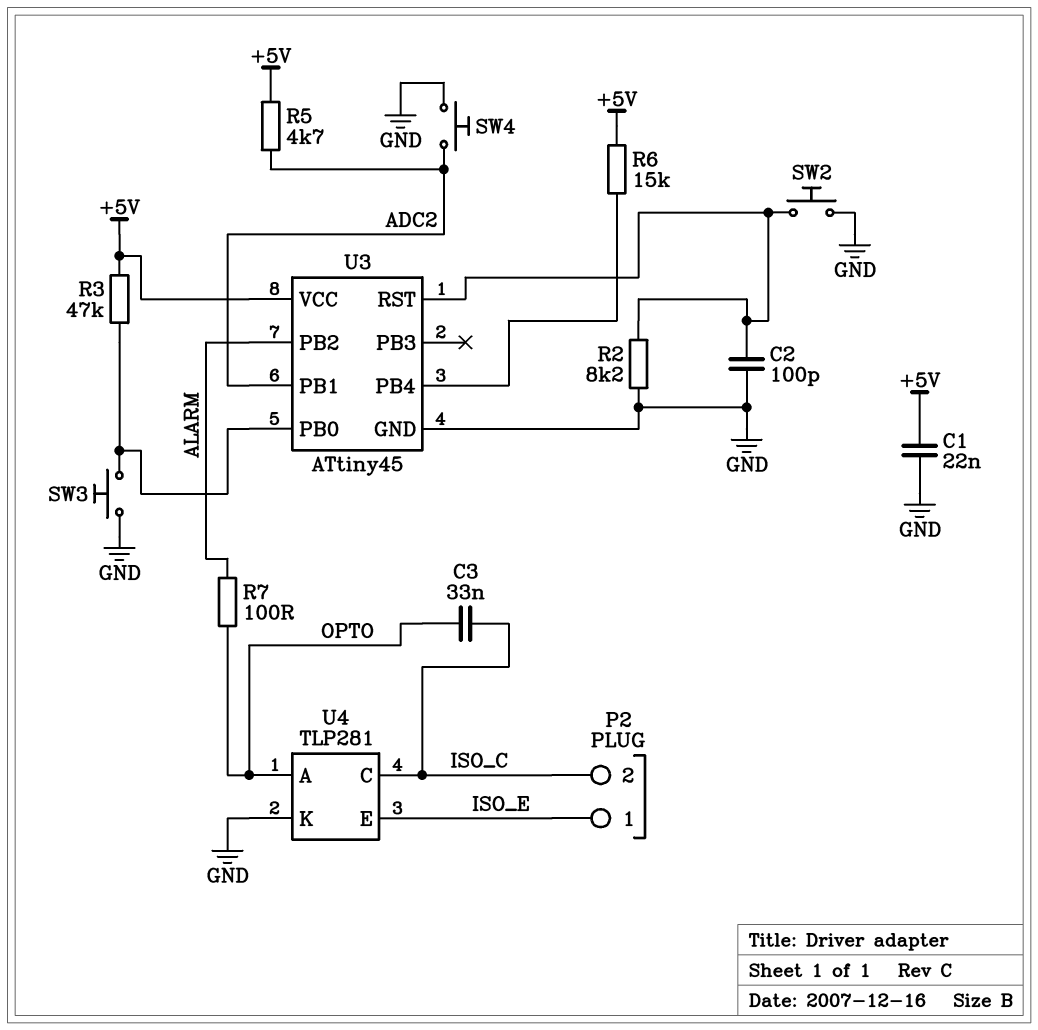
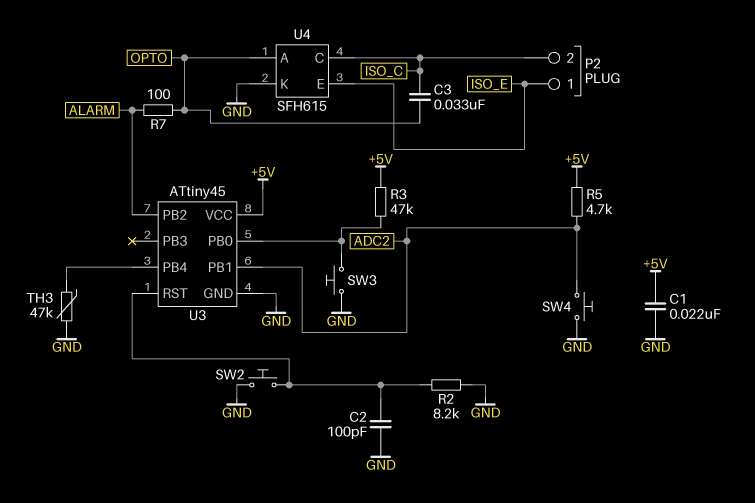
R6: 15k (+5V, U3/PB4) -> none
TH3: none -> 47k (GND, U3/PB4)
U4: TLP281 -> SFH615

